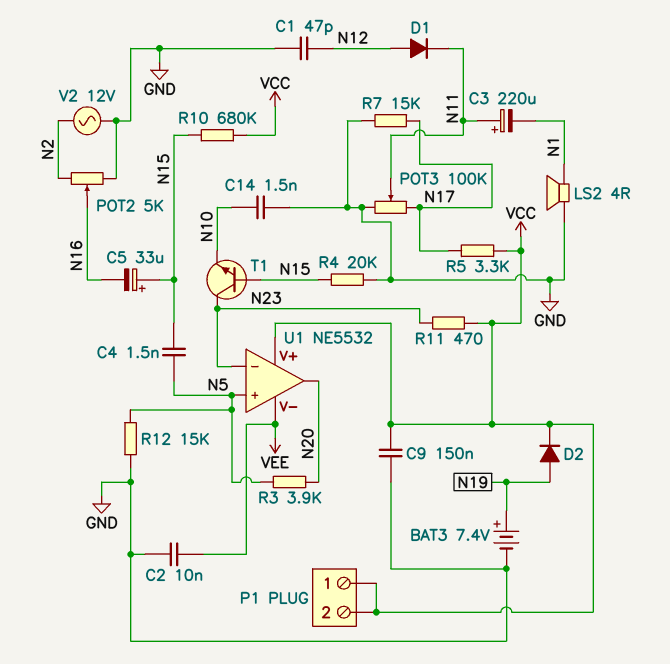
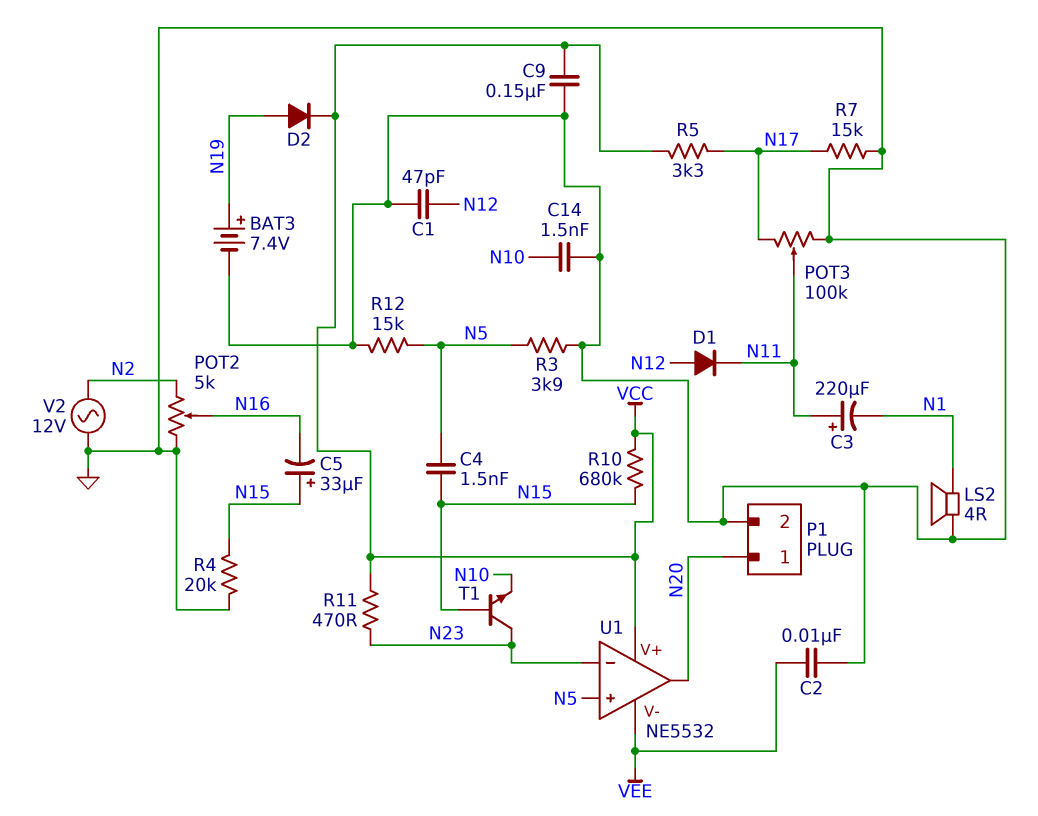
P1 pin 1: VCC -> N20
P1 pin 2: VCC -> GND
R3: 3.9k (N5, N20) -> 3.9k (GND, N5)

